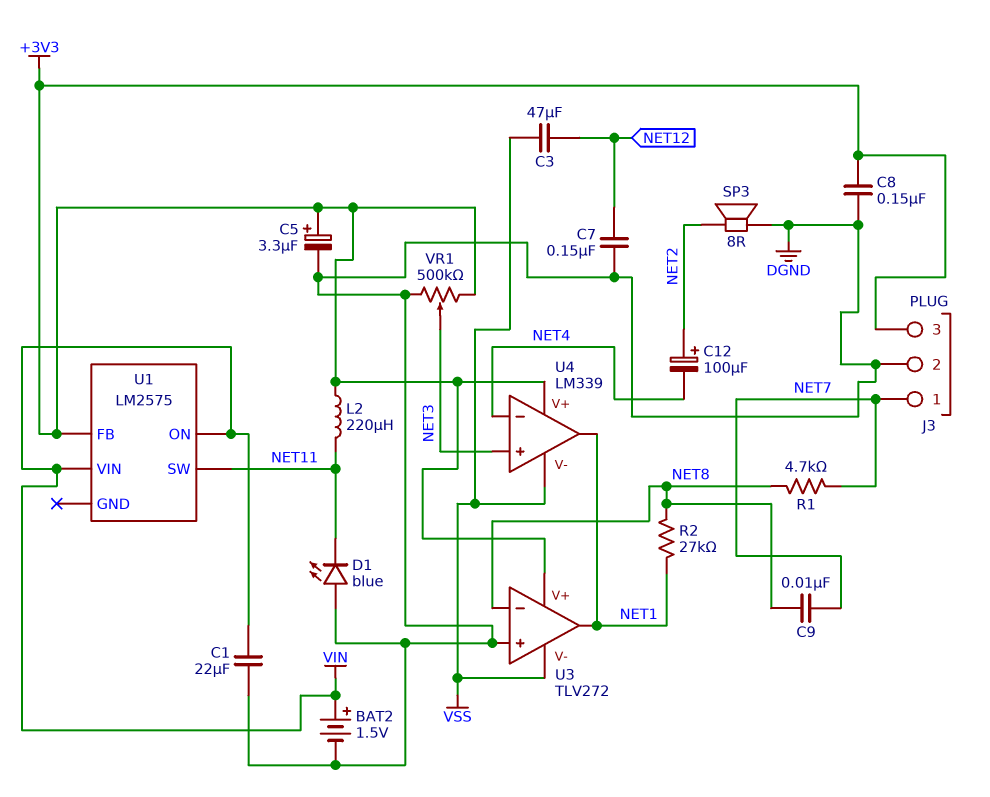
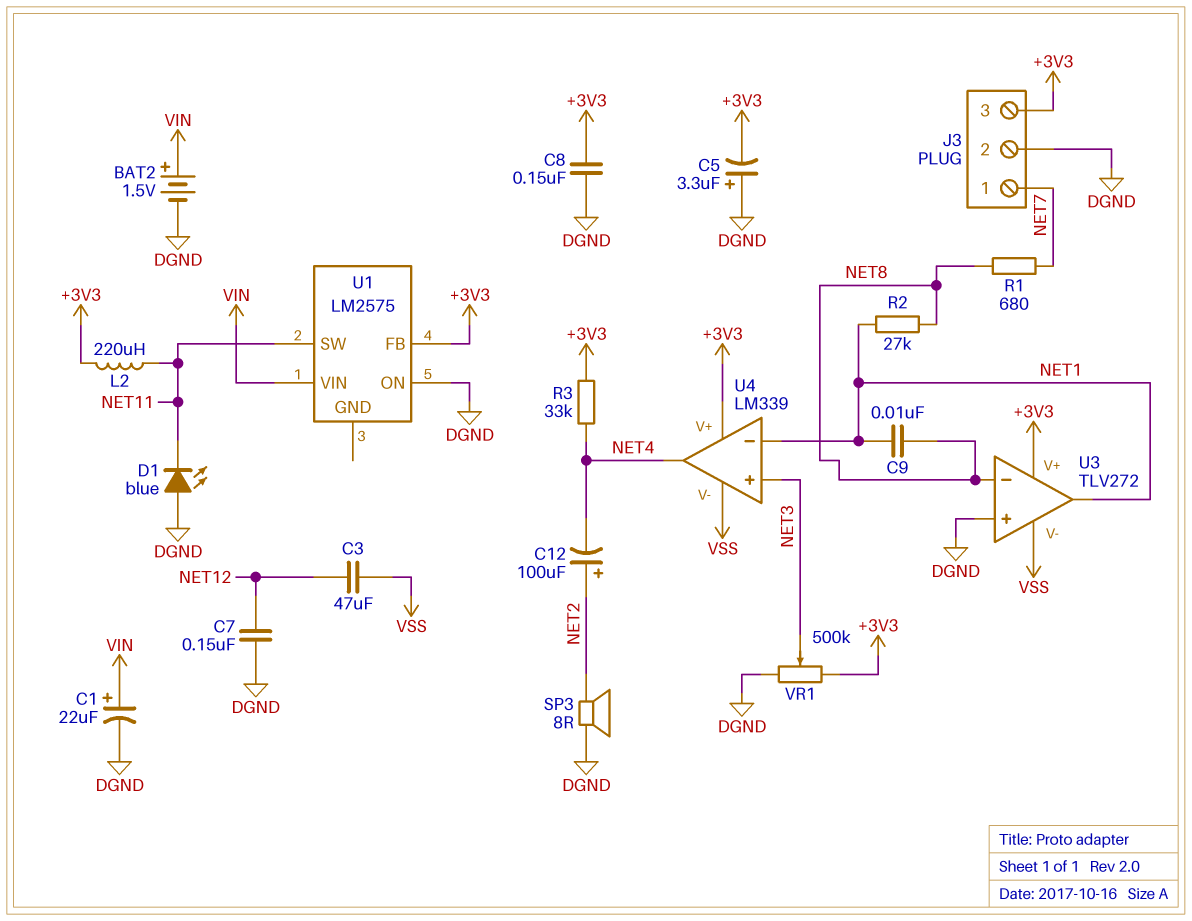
C1: 22uF (DGND, VIN) -> 22uF (plus VIN, minus DGND)
C5: 3.3uF (plus +3V3, minus DGND) -> 3.3uF (plus DGND, minus +3V3)
C9: 10nF (NET7, NET8) -> 10nF (NET1, NET8)
R1: 4.7k (NET7, NET8) -> 680 (NET7, NET8)
R3: none -> 33k (+3V3, NET4)
U1 pin ON: VIN -> DGND
U4 pin in-: NET4 -> NET1
U4 pin out: NET1 -> NET4

